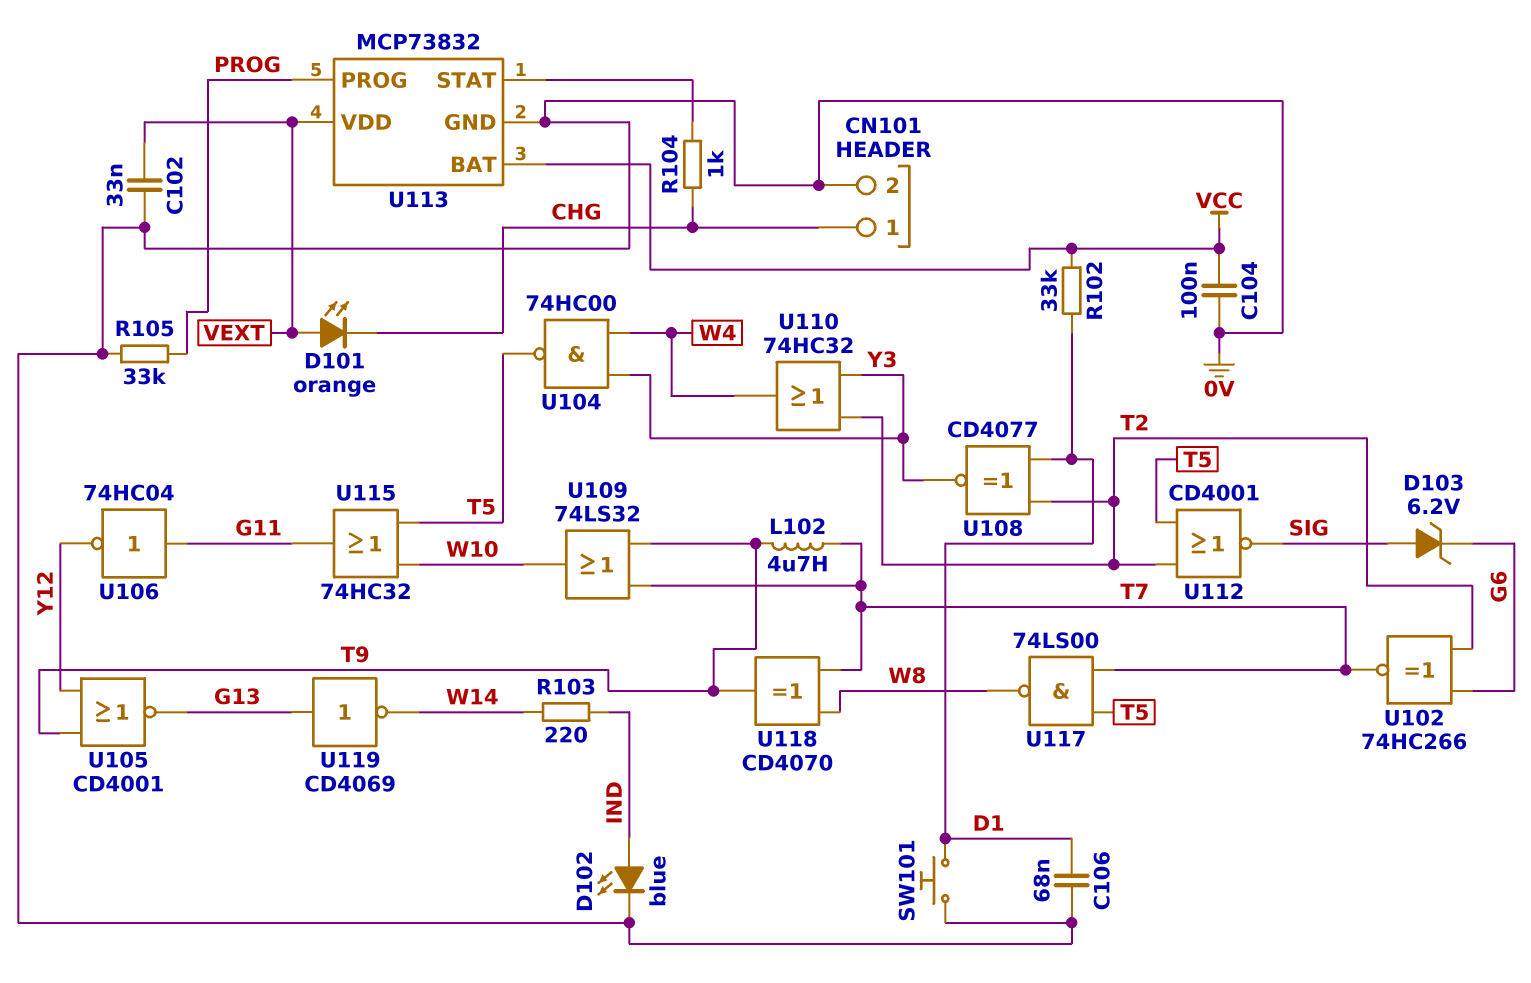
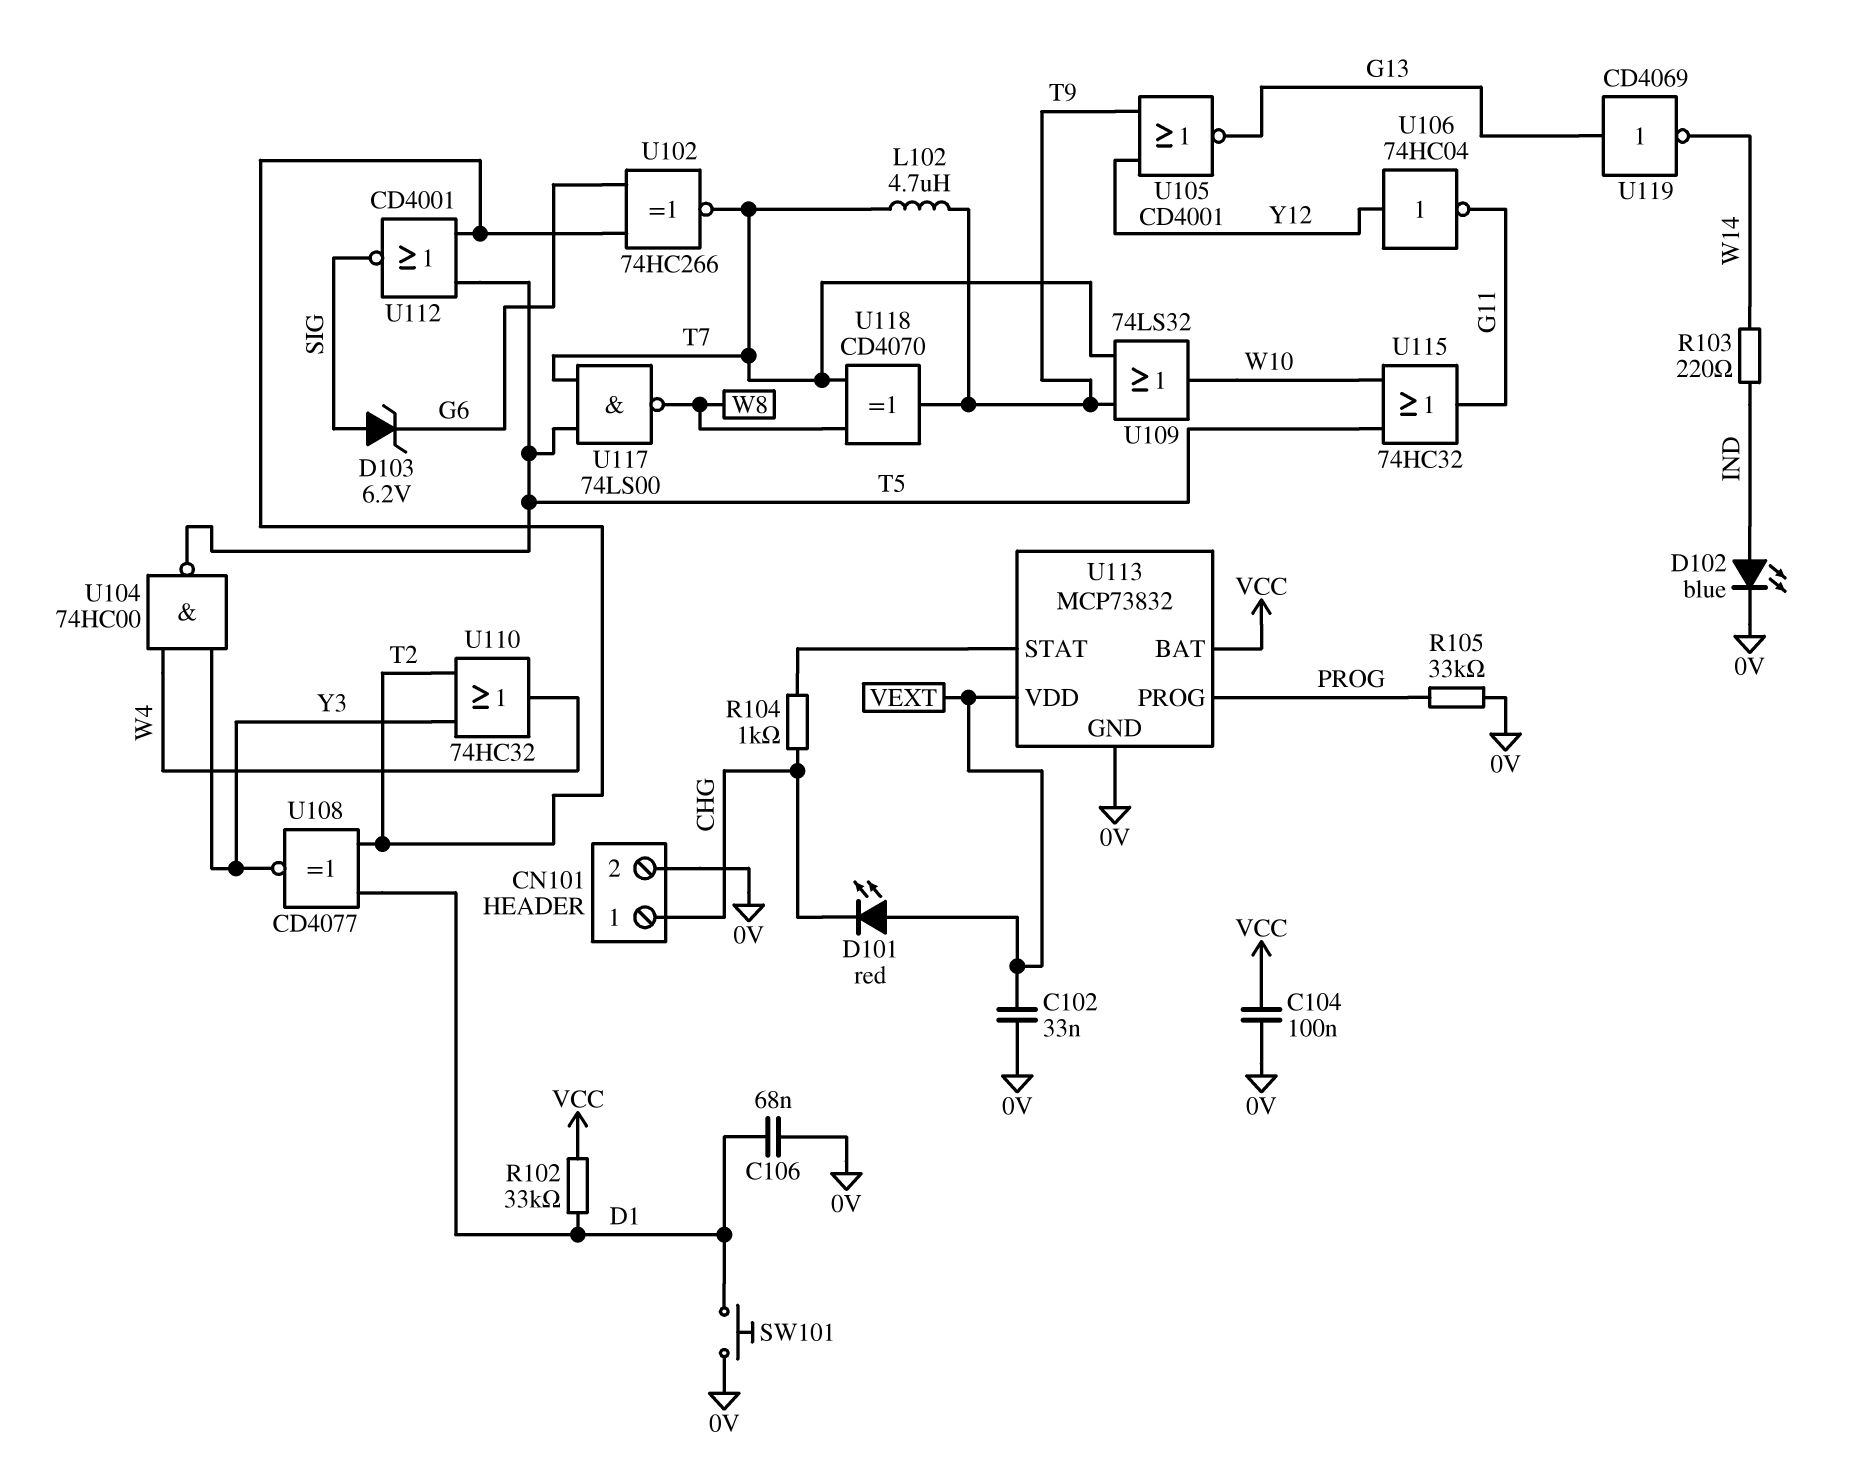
D101: LED orange (A VEXT, K CHG) -> LED red (A VEXT, K CHG)
U106: NOT 74HC04 (in G11, out Y12) -> NOT 74HC04 (in Y12, out G11)

